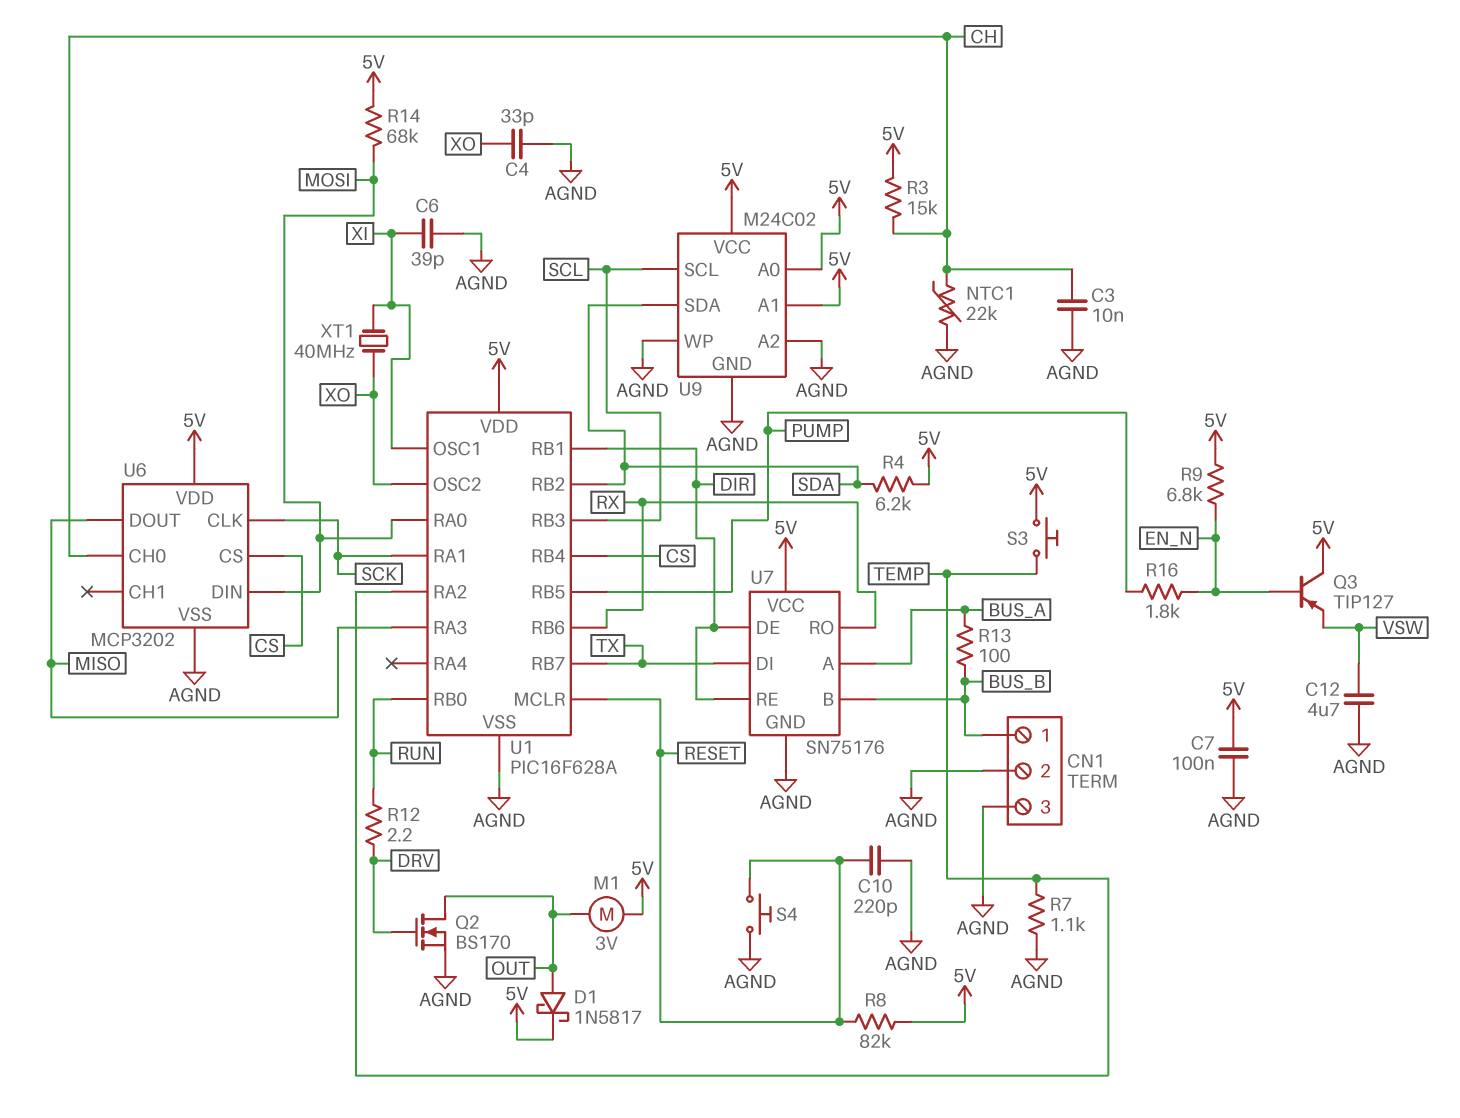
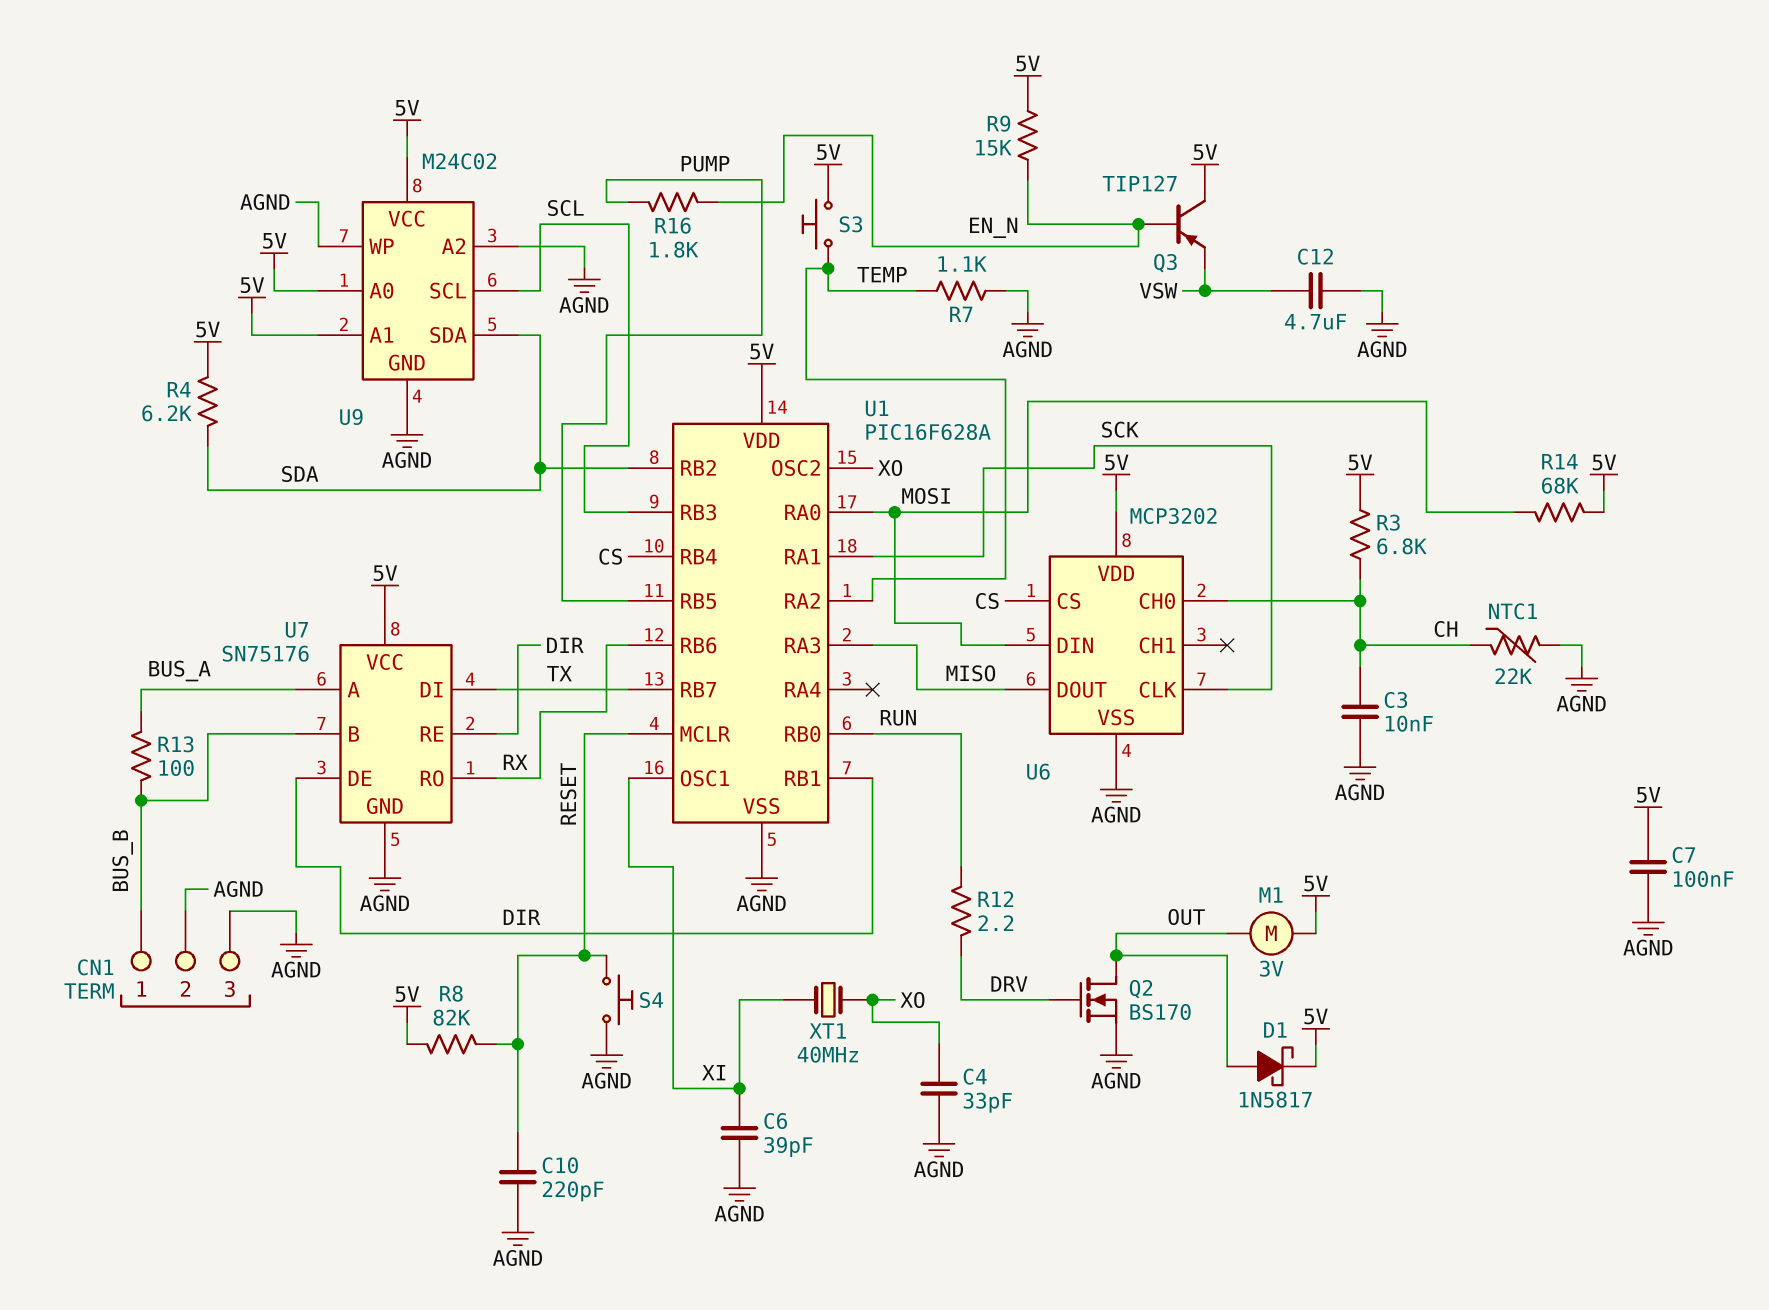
R3: 15k (5V, CH) -> 6.8k (5V, CH)
R9: 6.8k (5V, EN_N) -> 15k (5V, EN_N)

